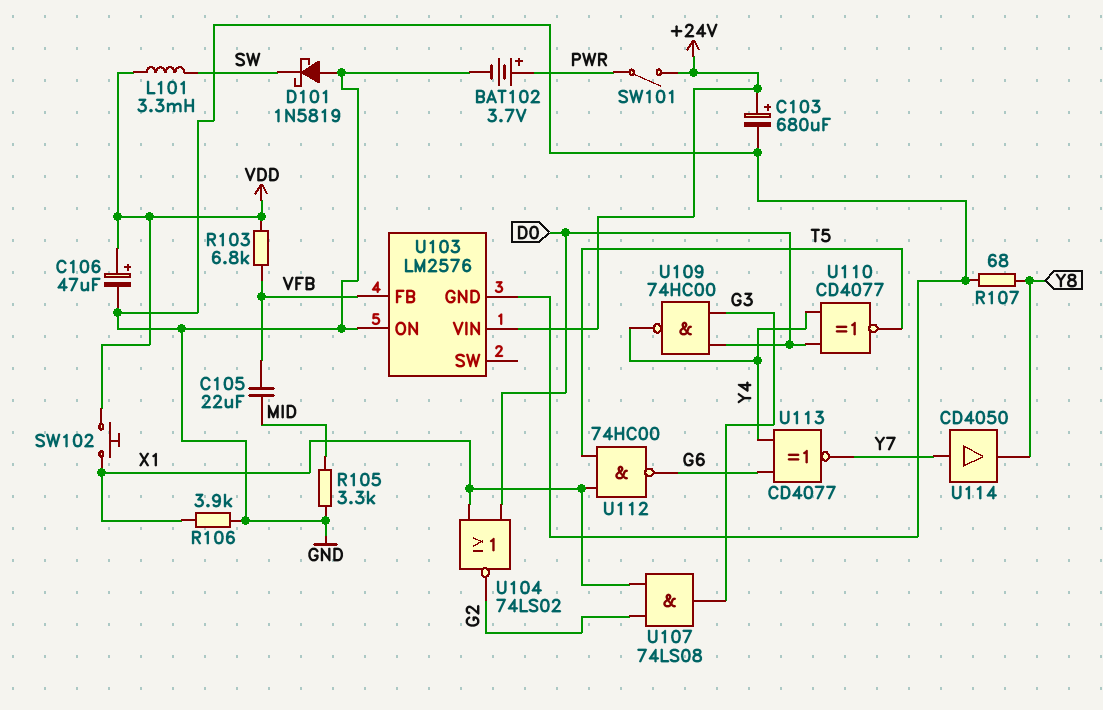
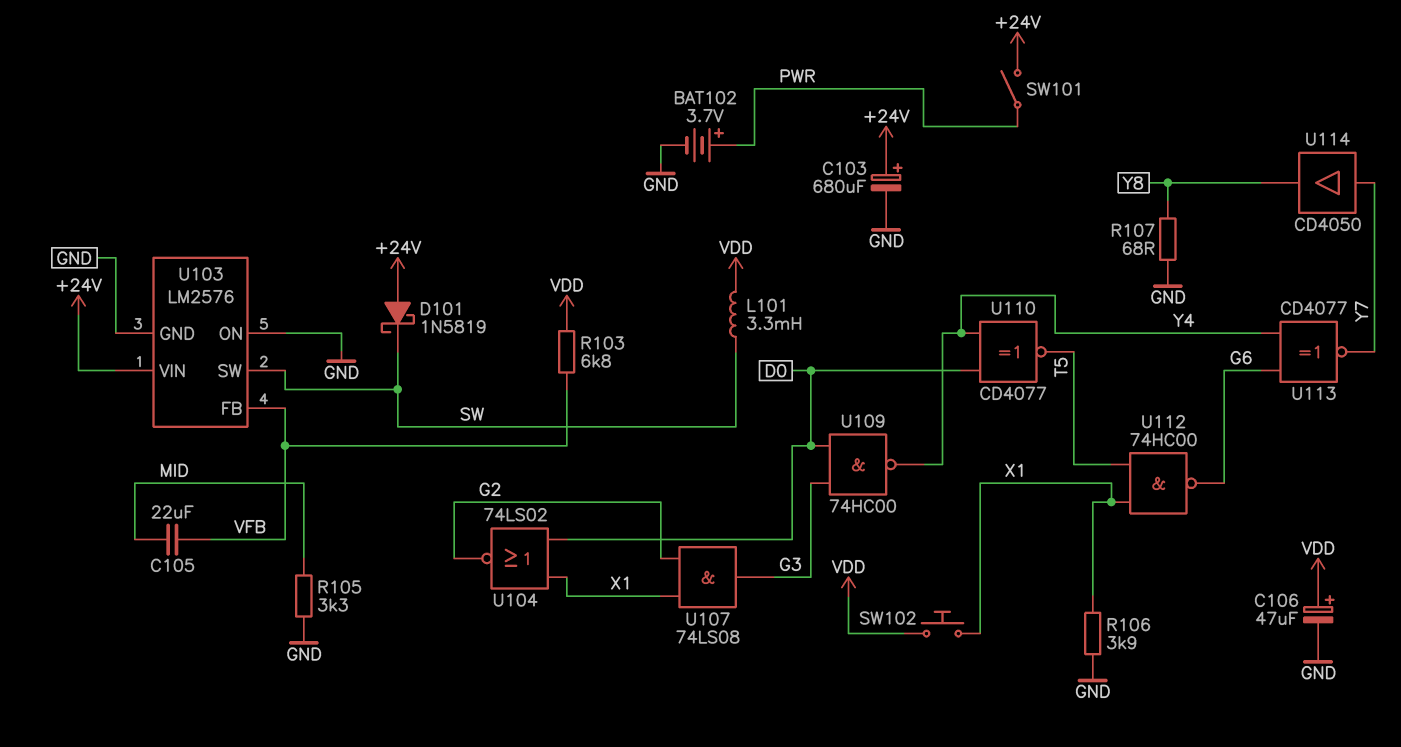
D101: schottky 1N5819 (A GND, K SW) -> schottky 1N5819 (A +24V, K SW)
U103 pin SW: none -> SW

